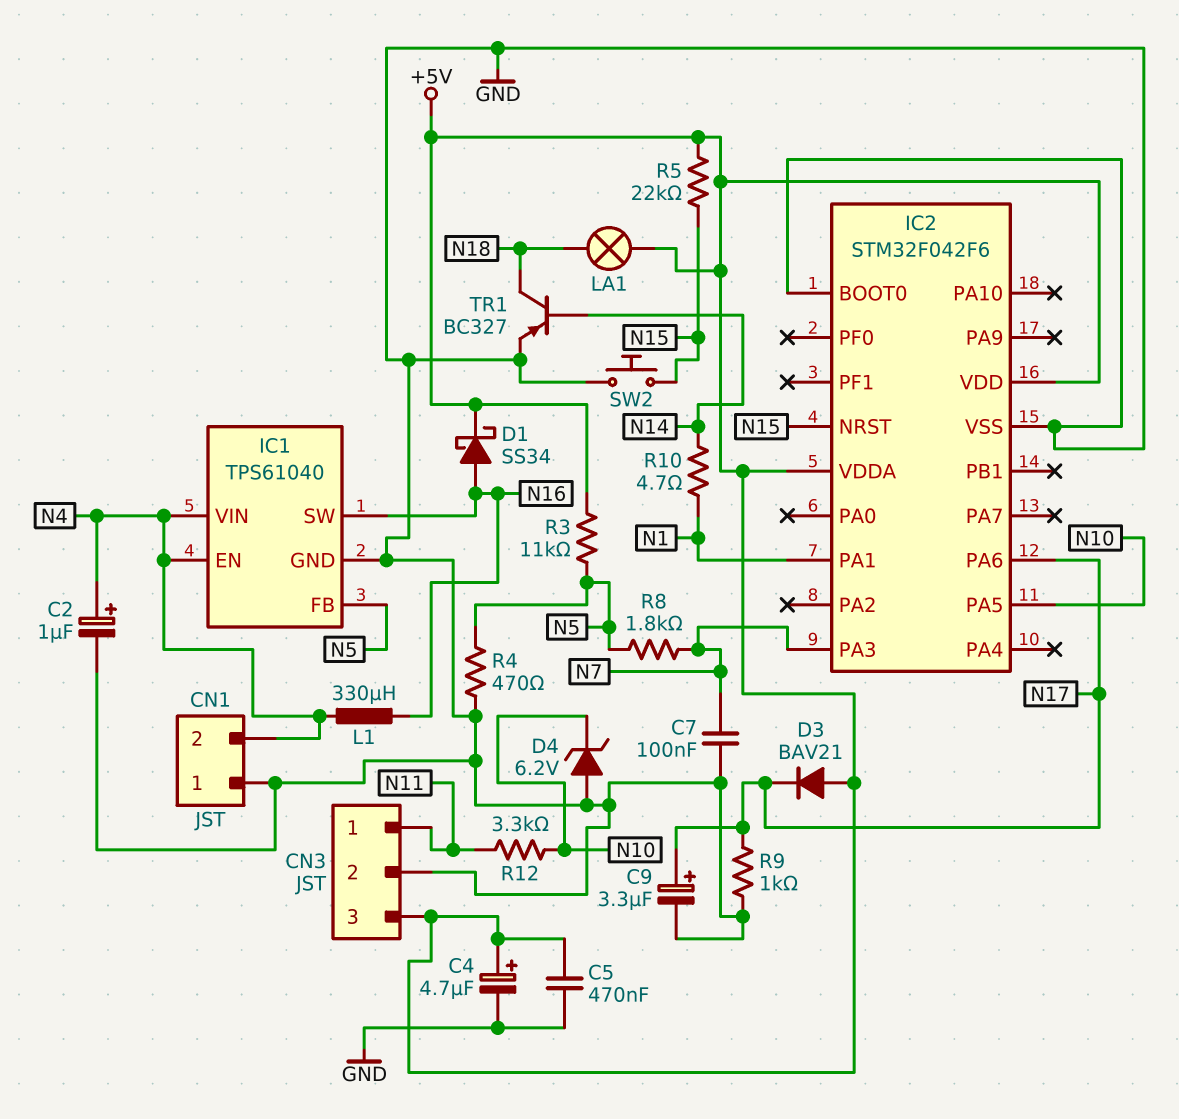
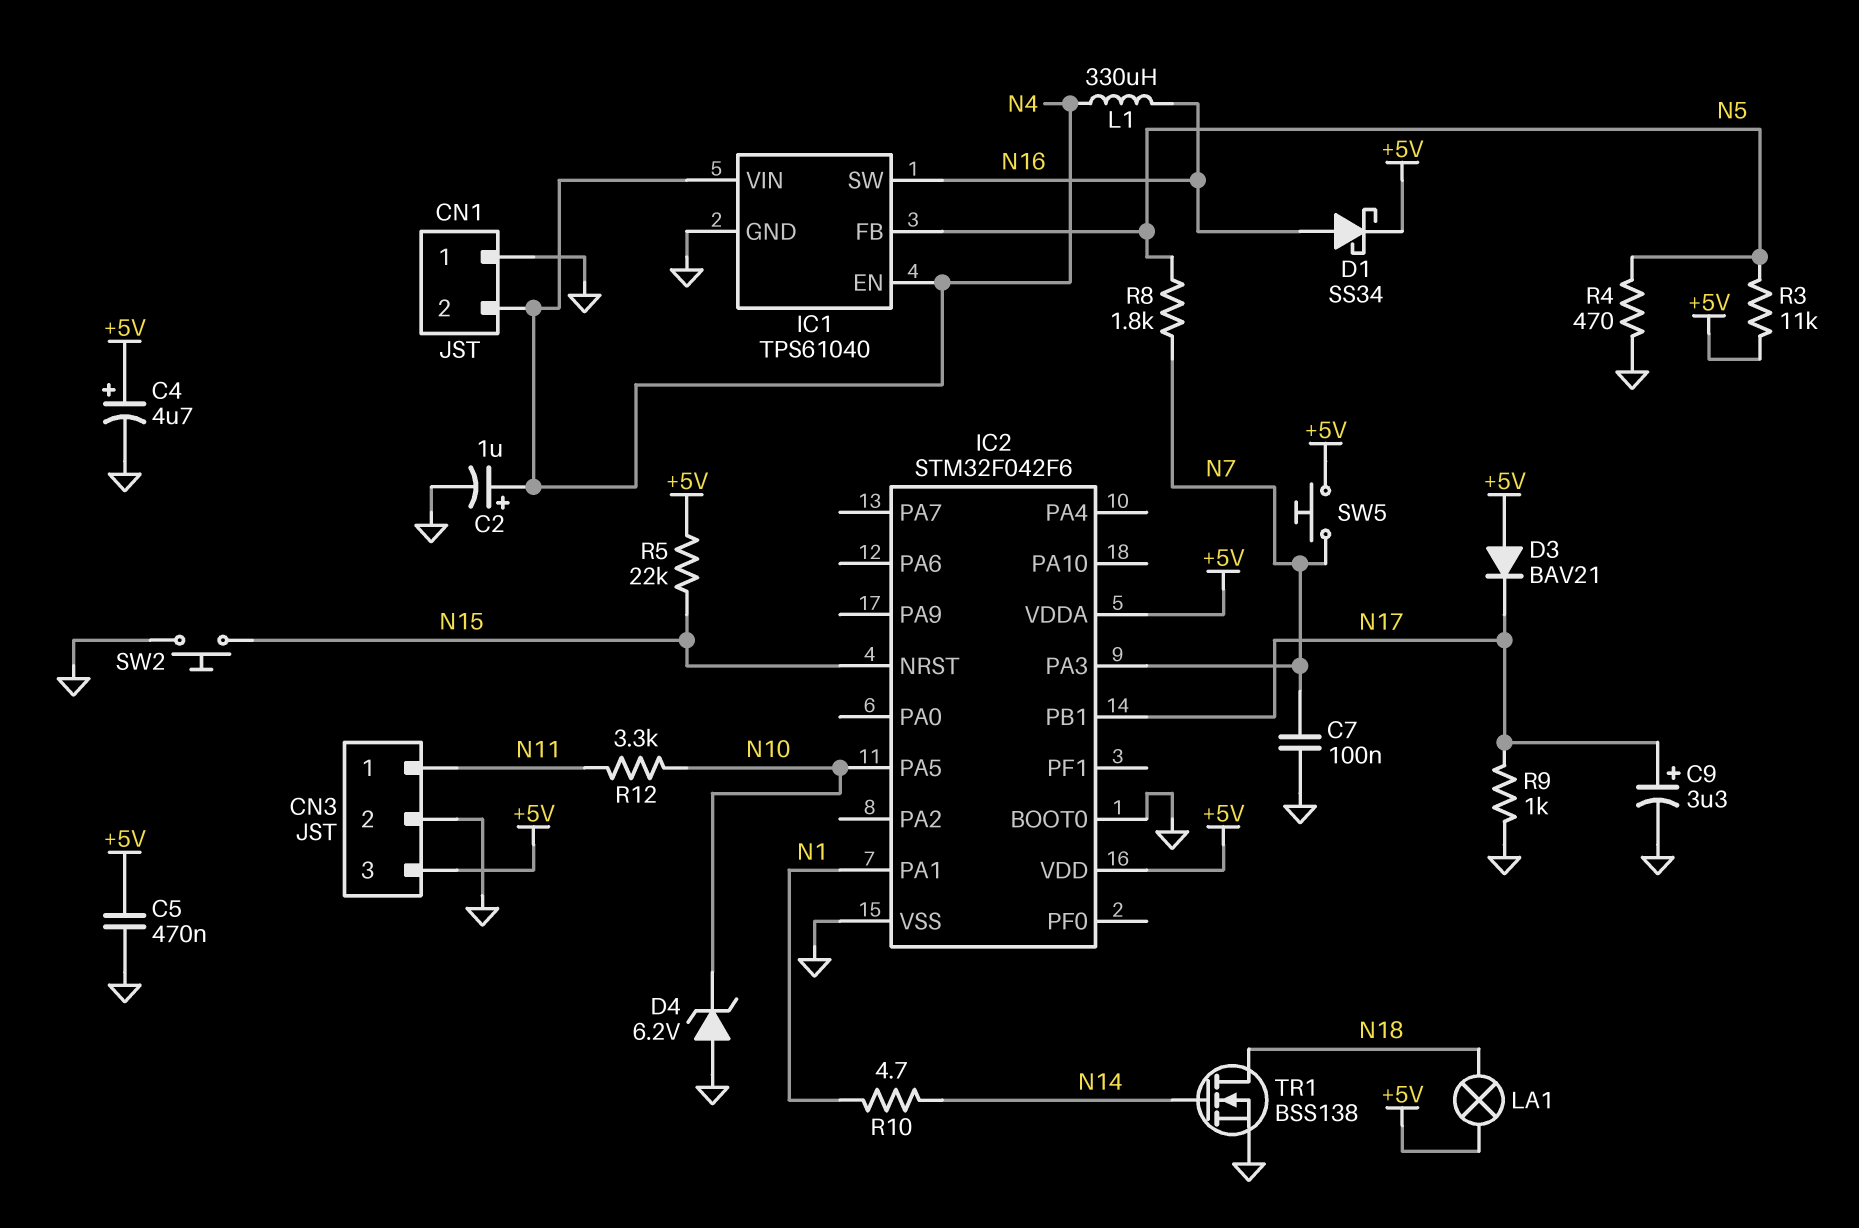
IC2 pin PA6: N17 -> none
IC2 pin PB1: none -> N17
SW5: none -> button (+5V, N7)
TR1: PNP BC327 (B N14, C N18, E GND) -> NMOS BSS138 (G N14, D N18, S GND)

